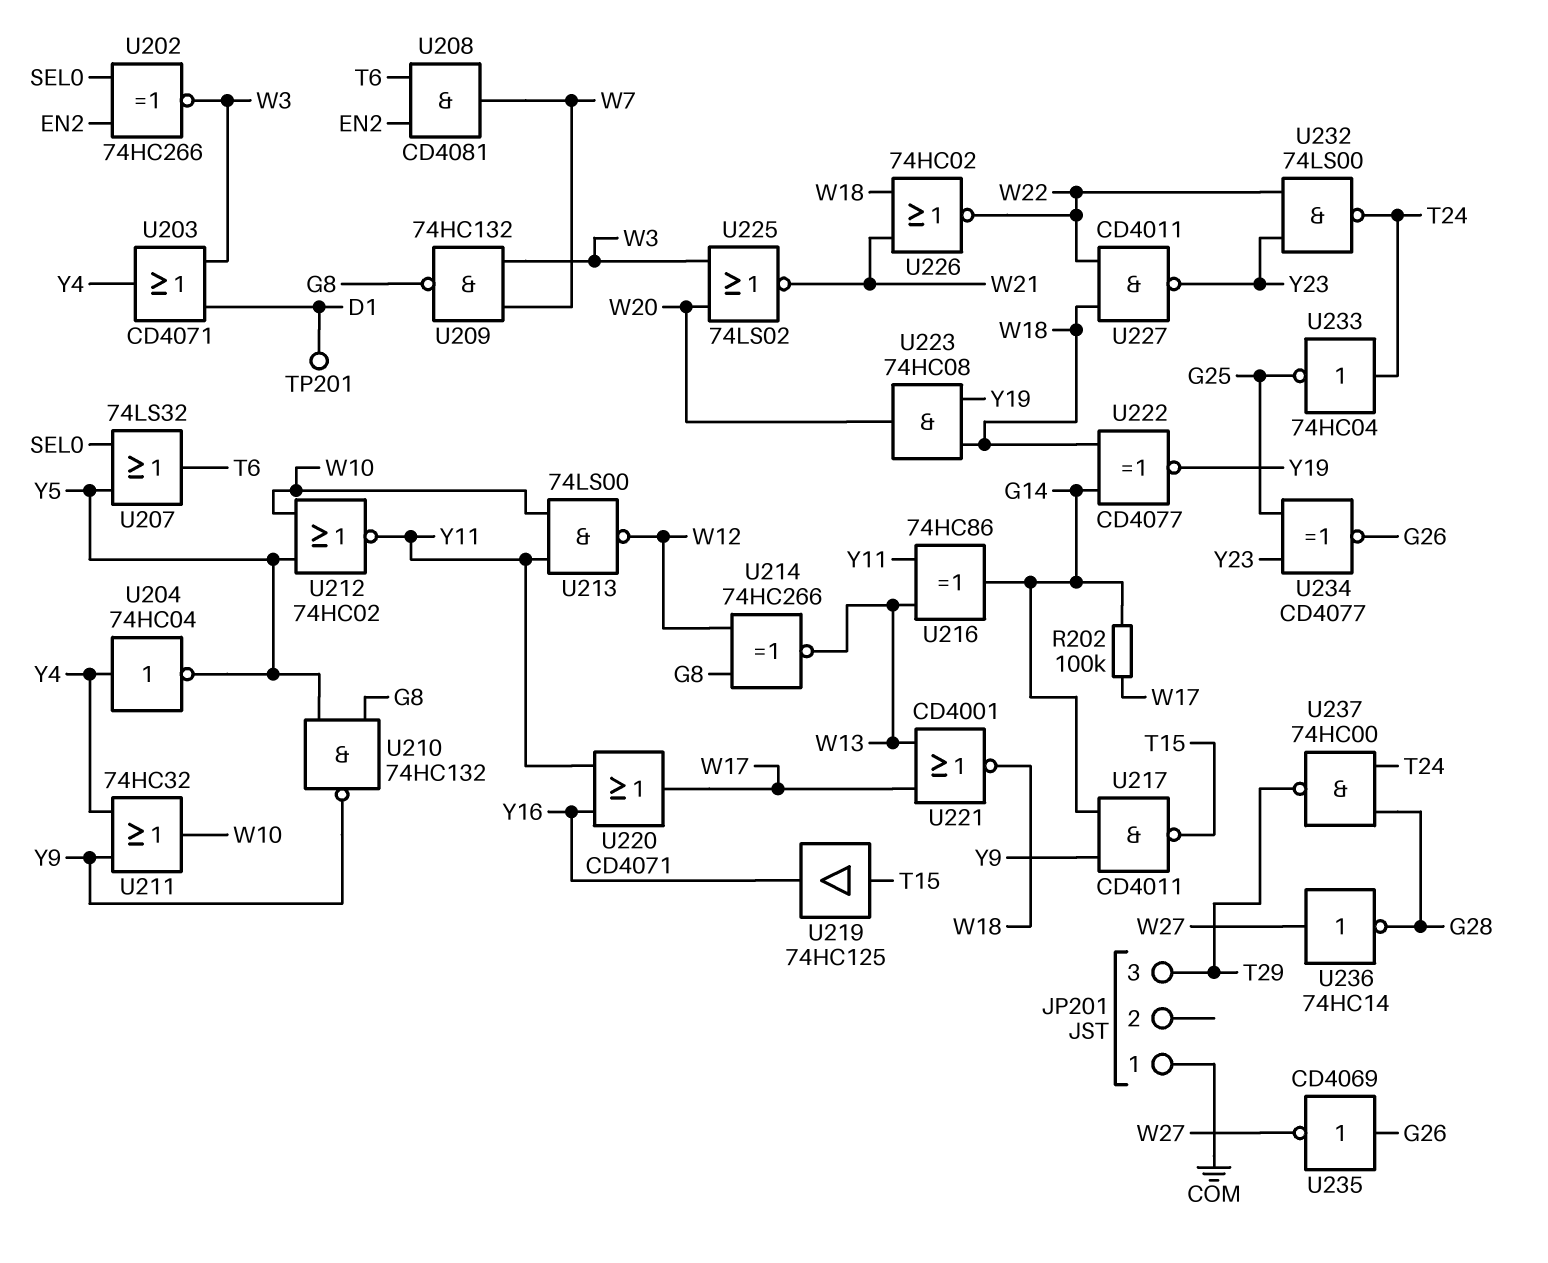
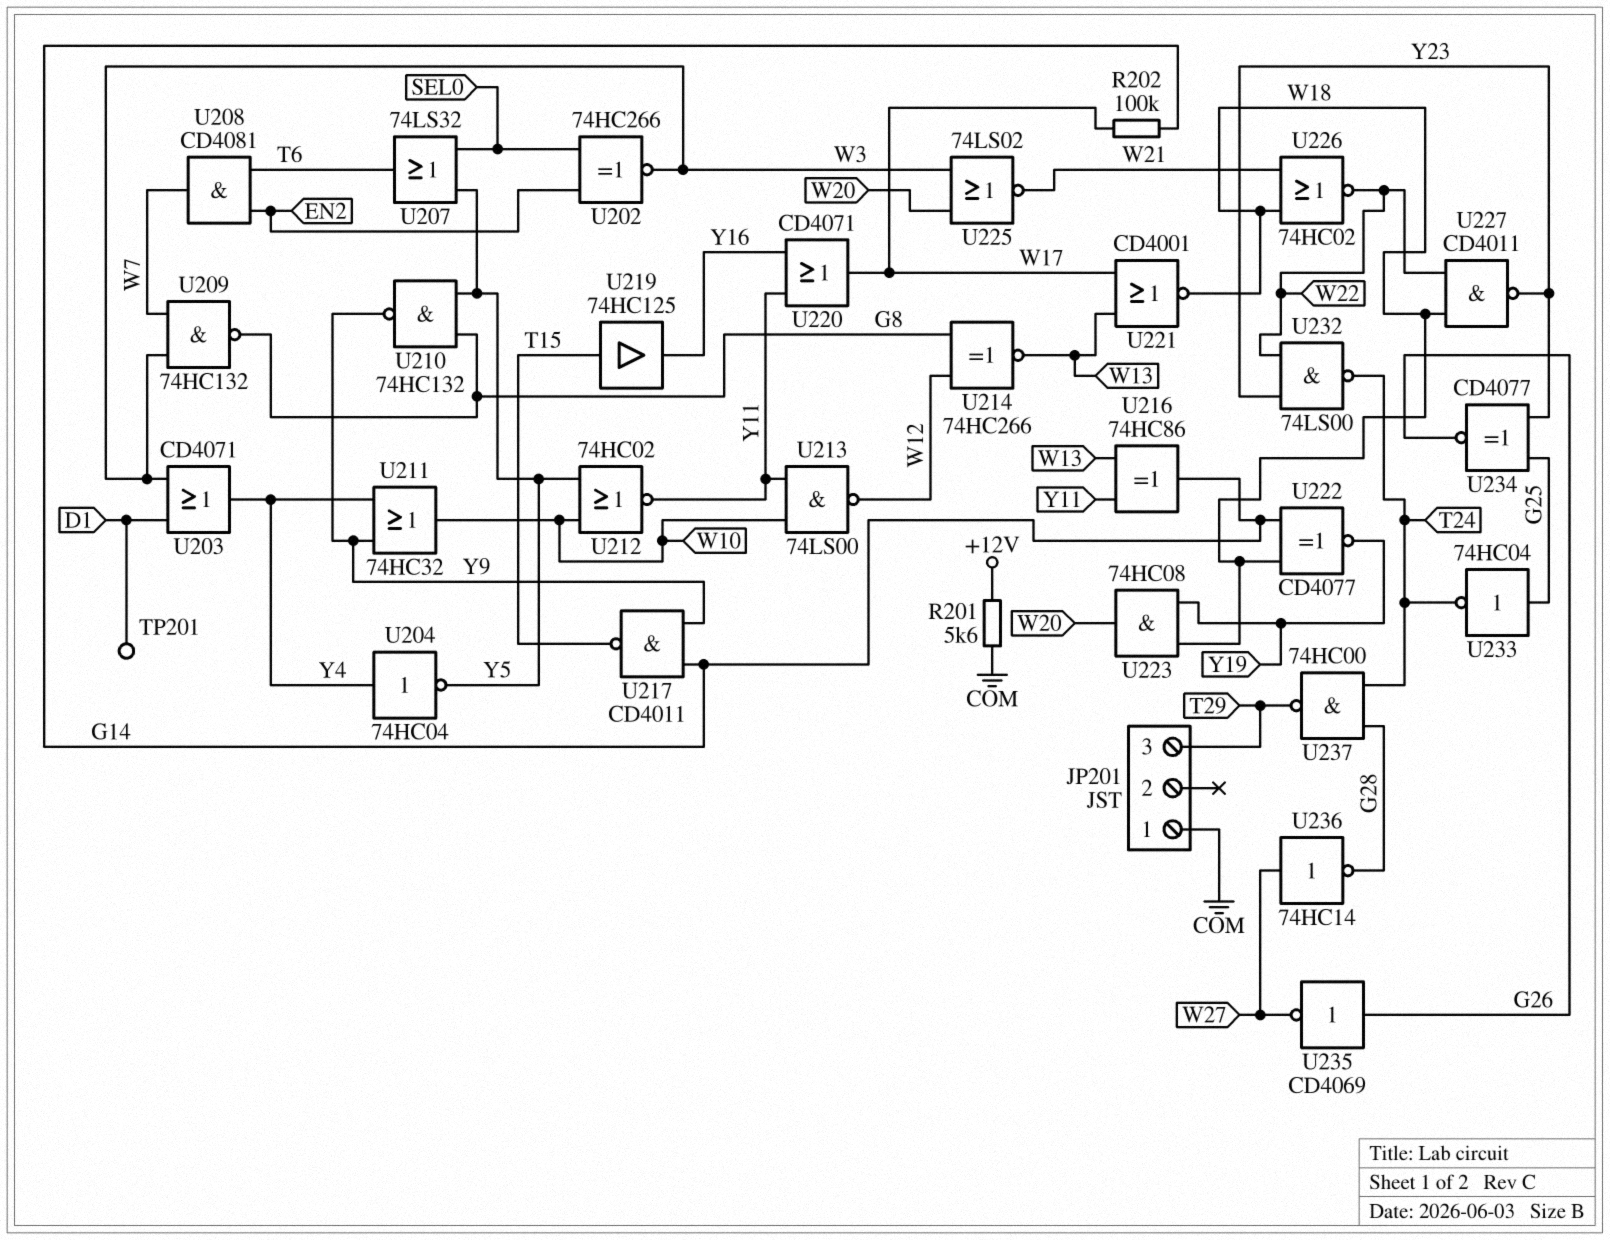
R201: none -> 5.6k (+12V, COM)
U233: NOT 74HC04 (in T24, out G25) -> NOT 74HC04 (in G25, out T24)

